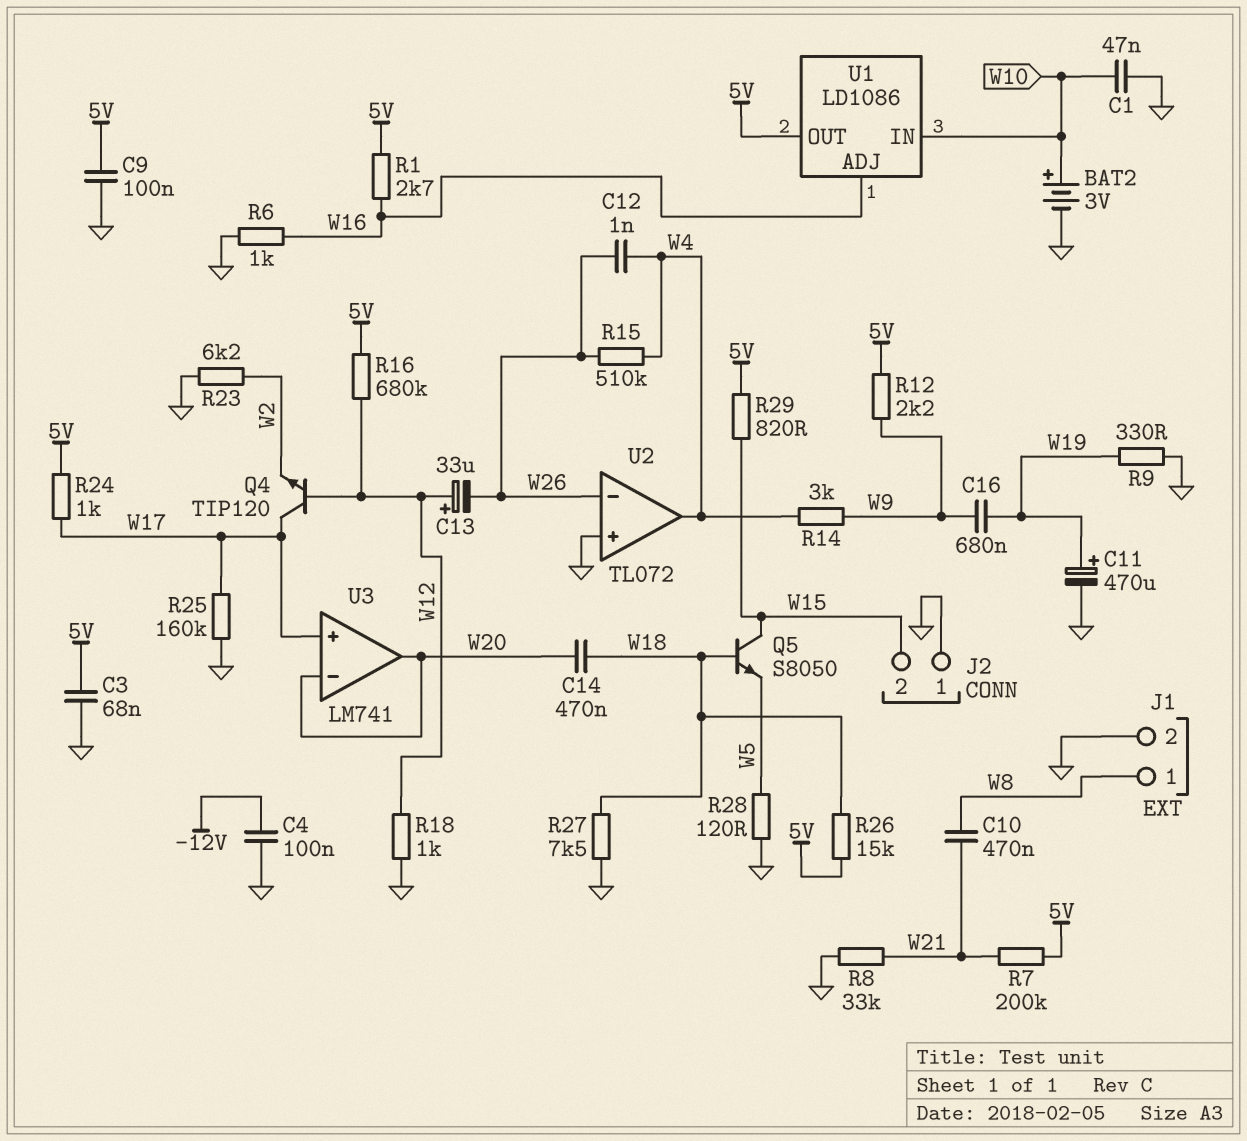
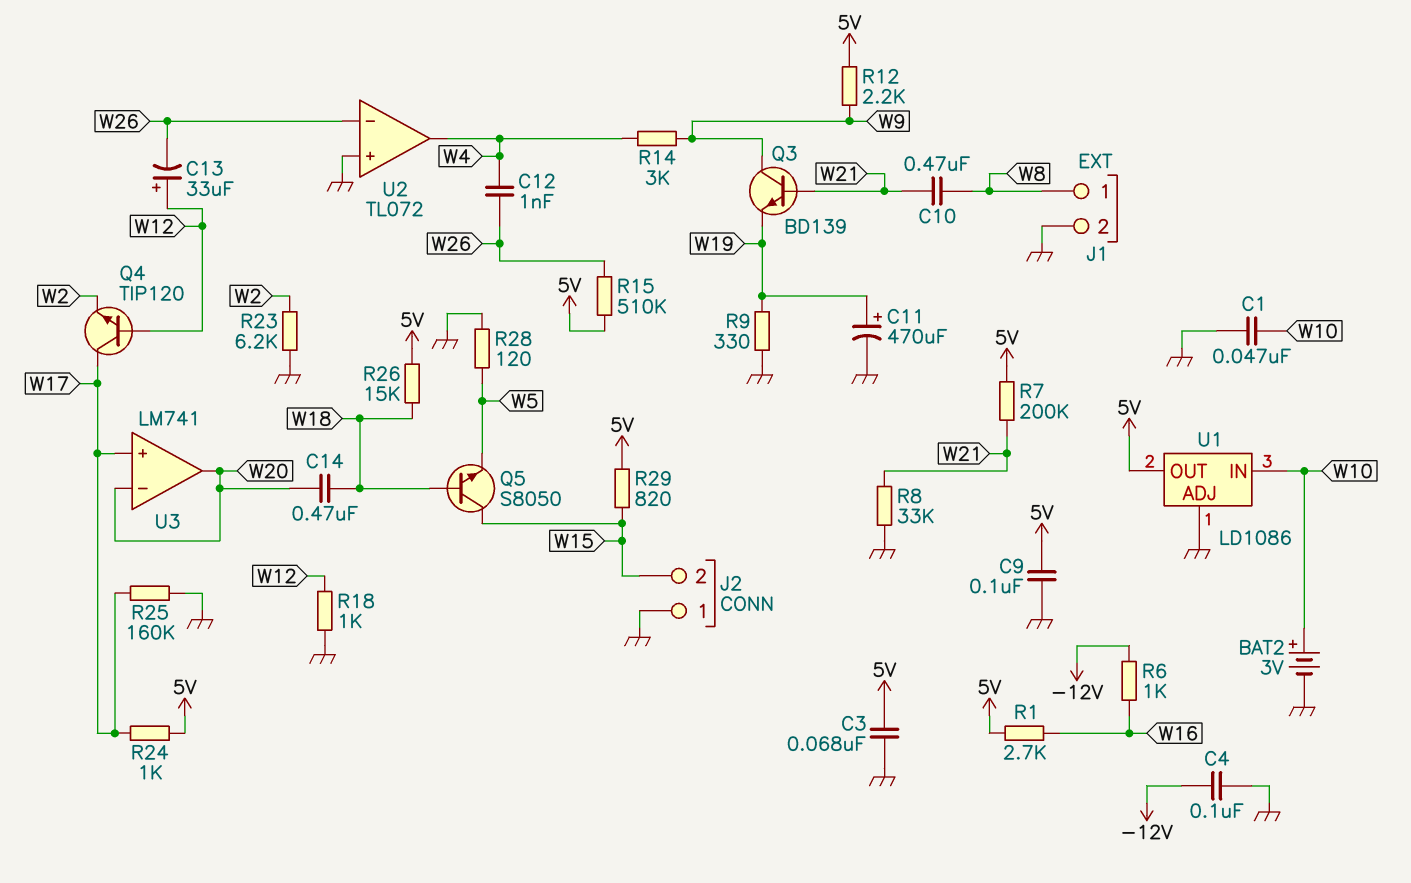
C16: 680nF (W9, W19) -> none
Q3: none -> NPN BD139 (B W21, C W9, E W19)
R6: 1k (GND, W16) -> 1k (-12V, W16)
R15: 510k (W4, W26) -> 510k (5V, W26)
R16: 680k (5V, W12) -> none
R27: 7.5k (GND, W18) -> none
U1 pin ADJ: W16 -> GND

